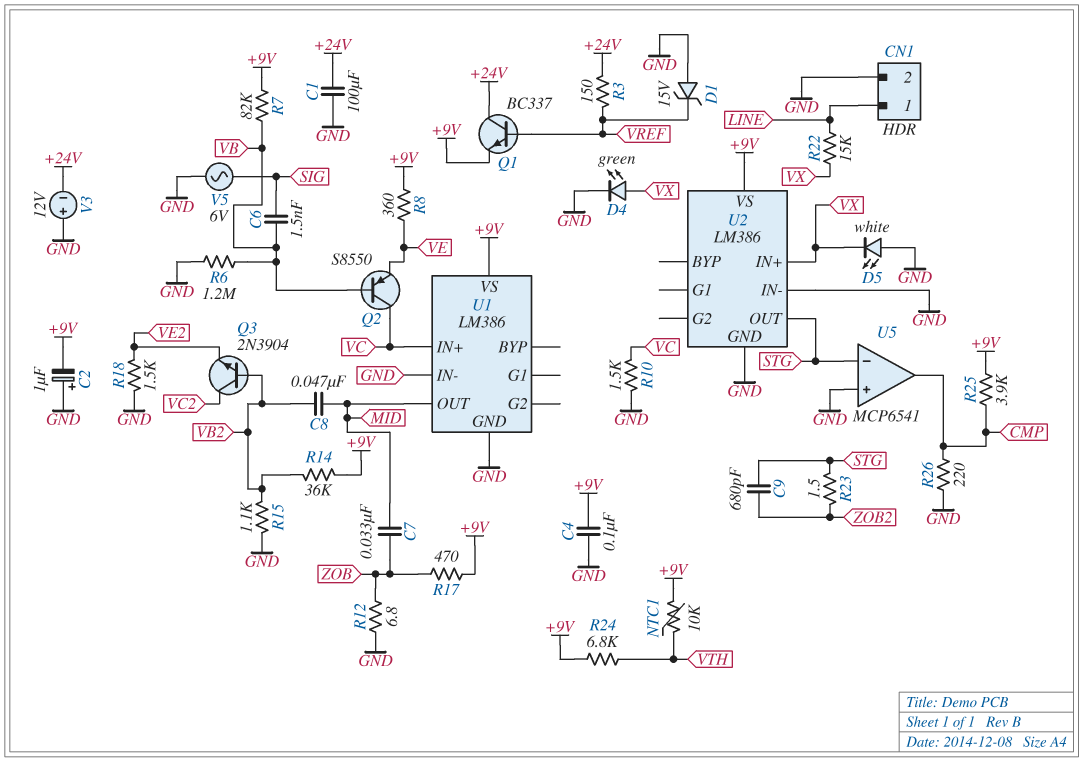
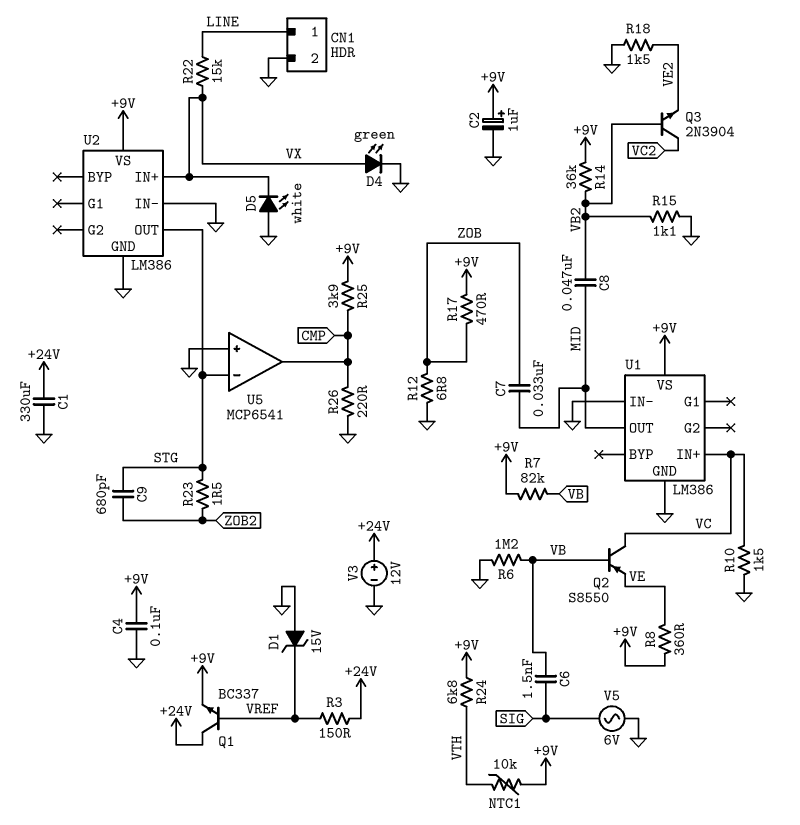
C1: 100uF (+24V, GND) -> 330uF (+24V, GND)
C2: 1uF (plus GND, minus +9V) -> 1uF (plus +9V, minus GND)
V3: 12V (plus GND, minus +24V) -> 12V (plus +24V, minus GND)

